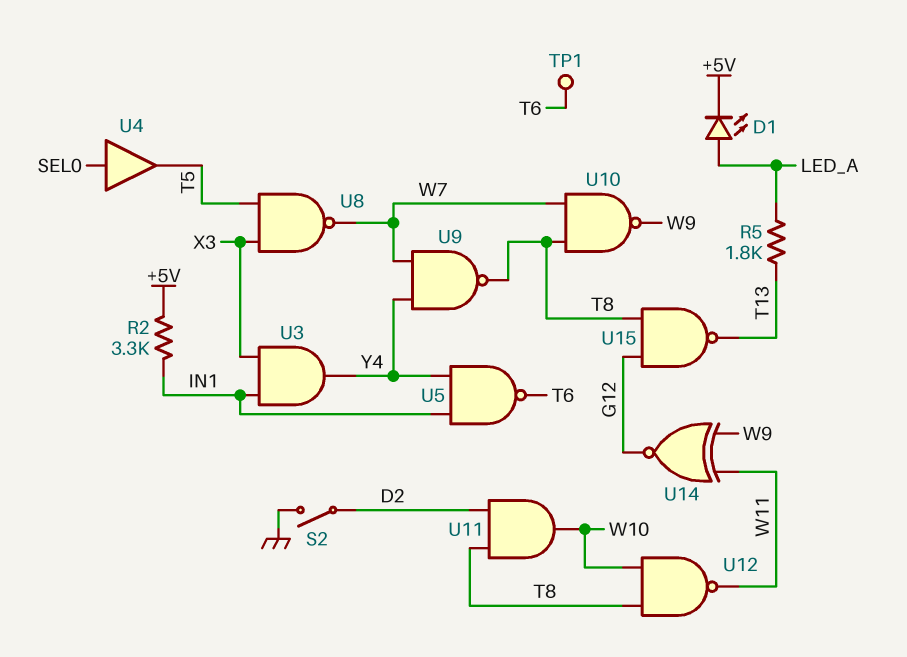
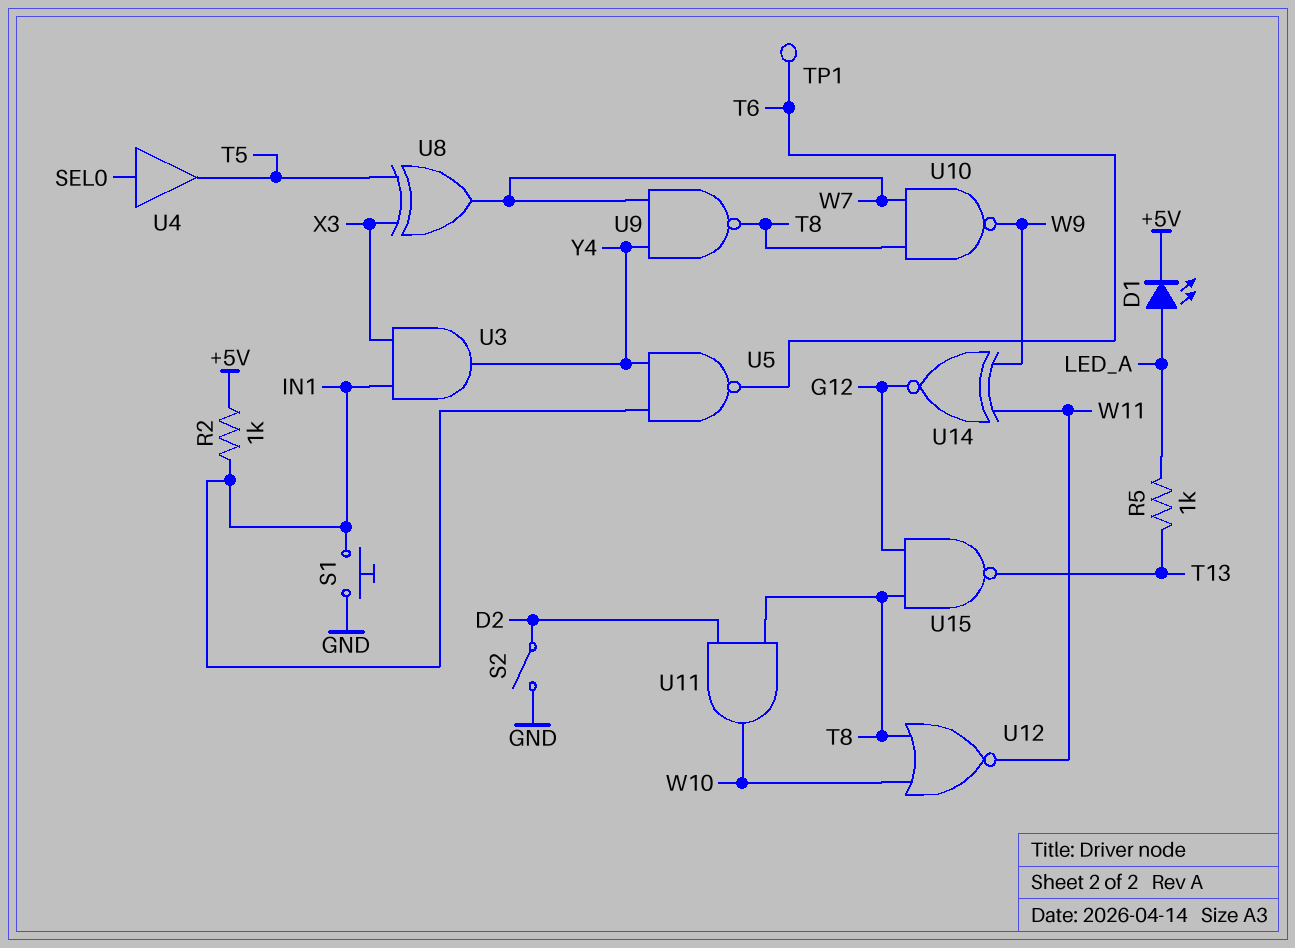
R2: 3.3k (+5V, IN1) -> 1k (+5V, IN1)
R5: 1.8k (LED_A, T13) -> 1k (LED_A, T13)
S1: none -> button (GND, IN1)
U8: NAND (in T5, in X3, out W7) -> XOR (in T5, in X3, out W7)
U12: NAND (in T8, in W10, out W11) -> NOR (in T8, in W10, out W11)

